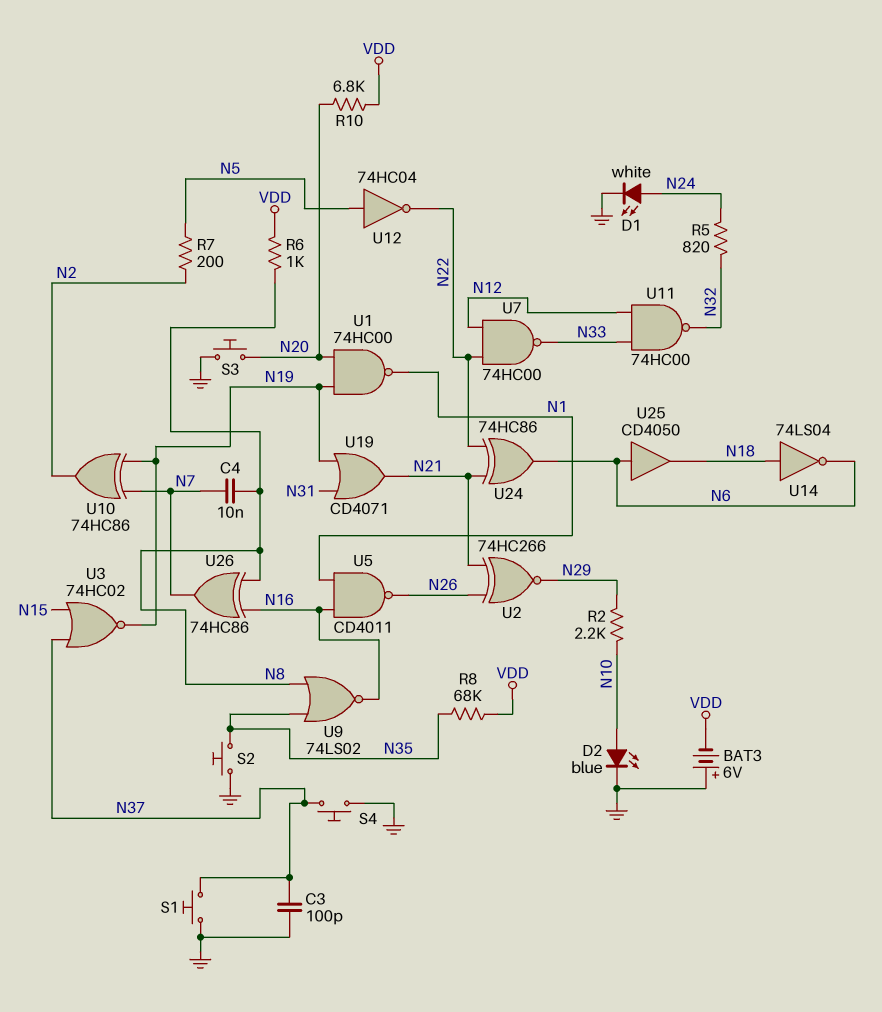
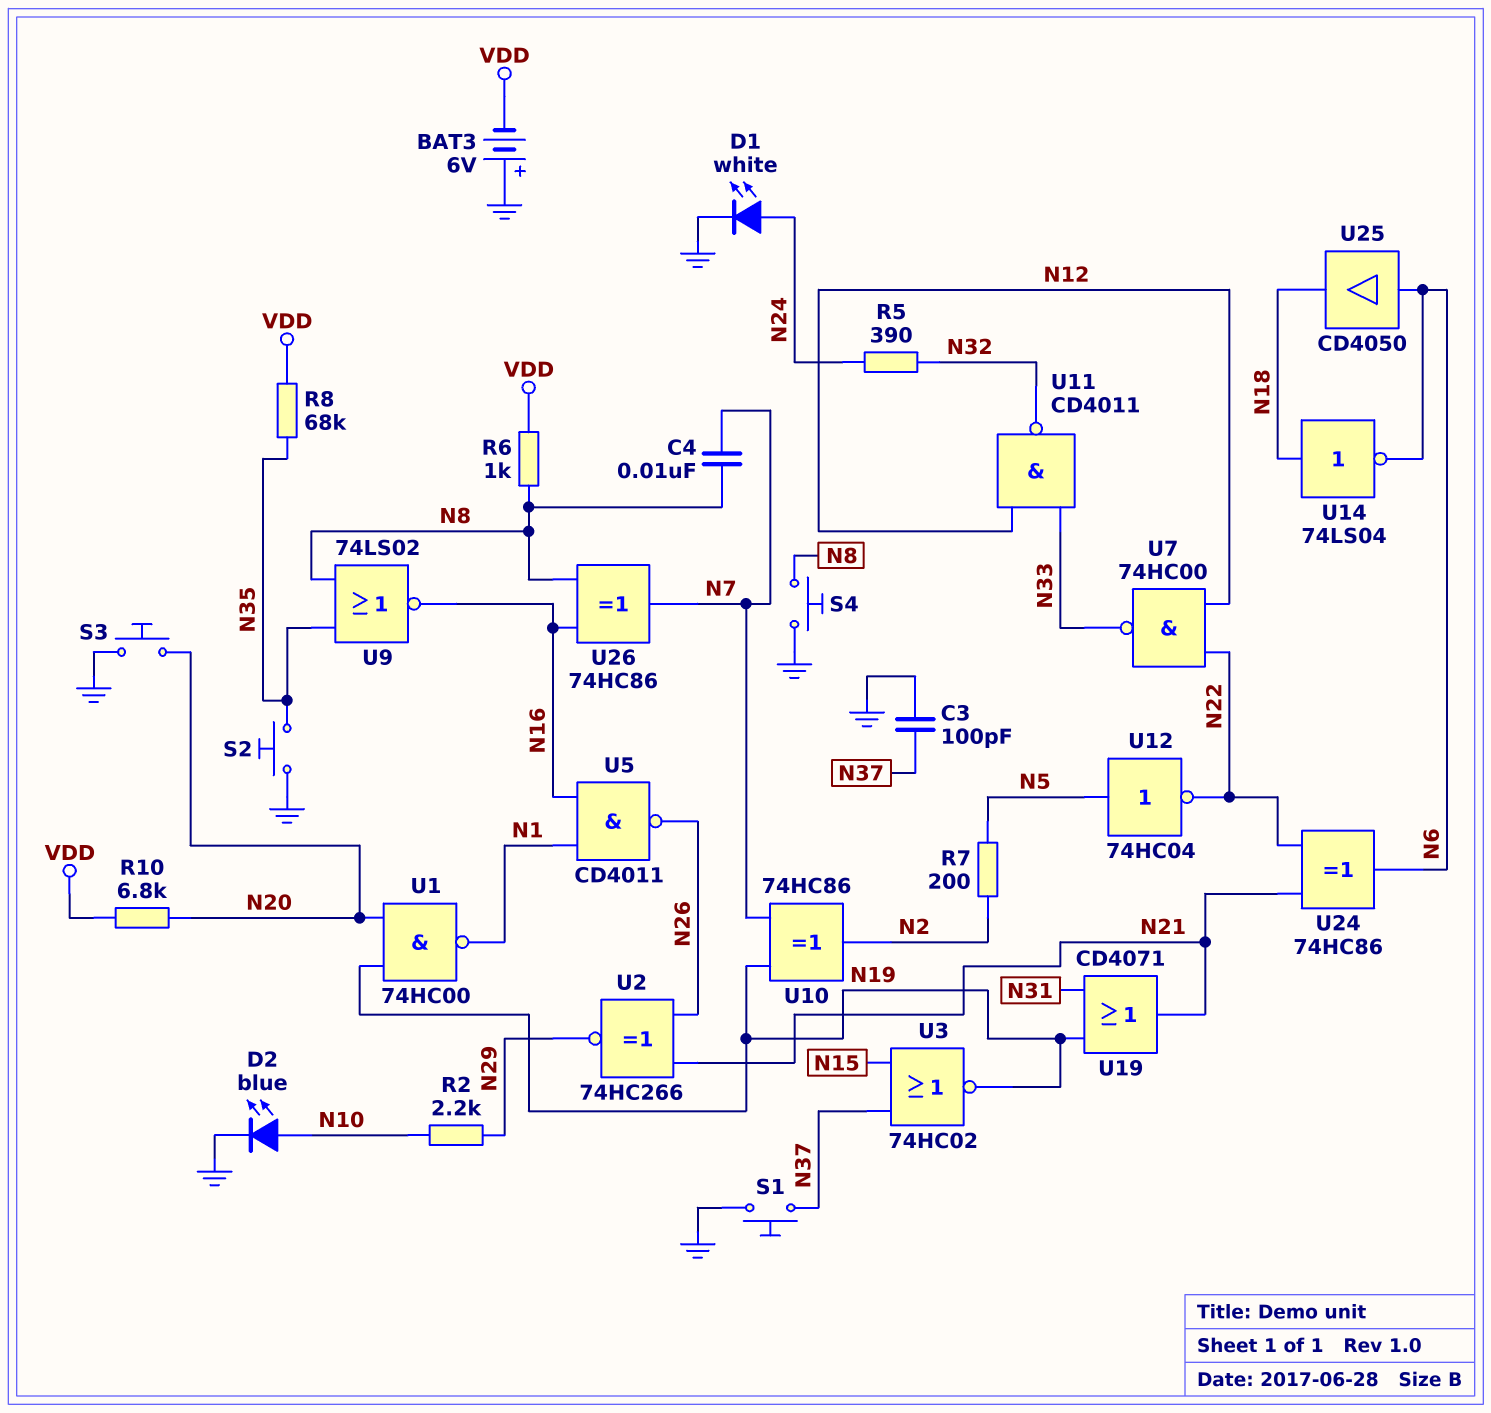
R5: 820 (N24, N32) -> 390 (N24, N32)
S4: button (GND, N37) -> button (GND, N8)
U11: NAND 74HC00 (in N12, in N33, out N32) -> NAND CD4011 (in N12, in N33, out N32)

